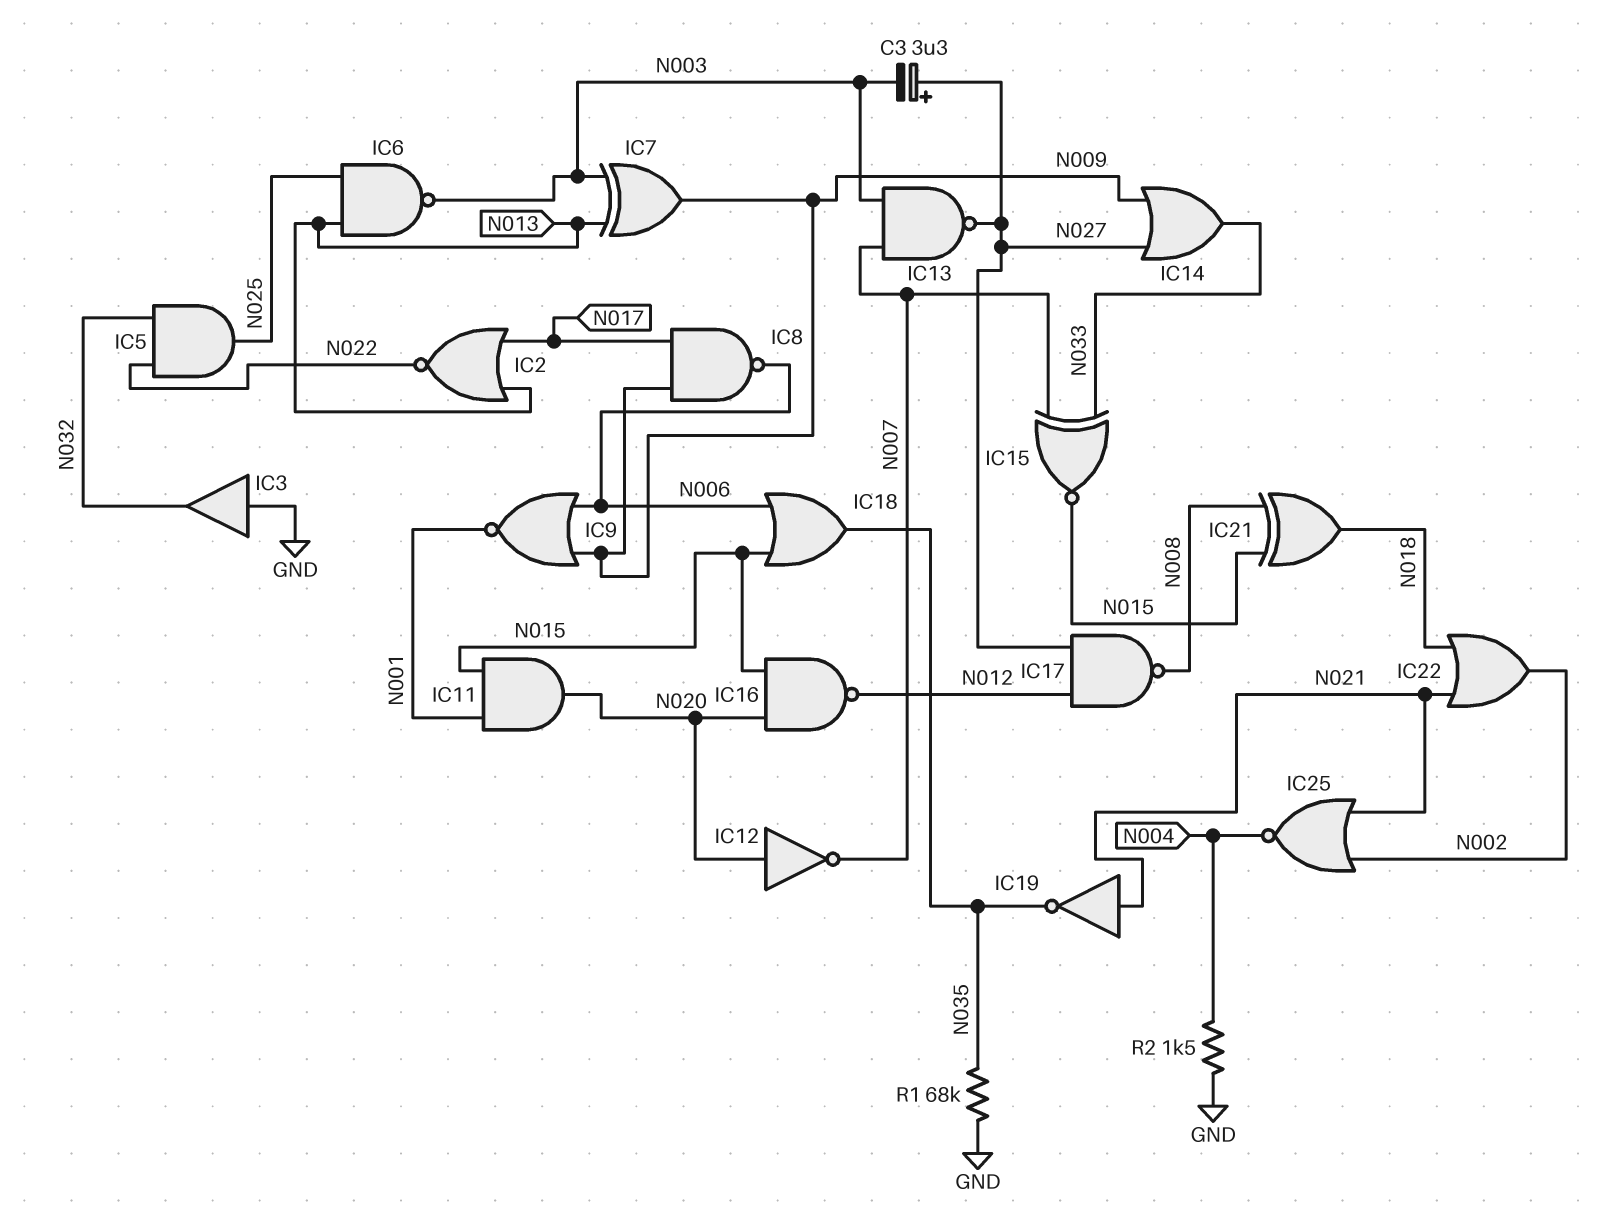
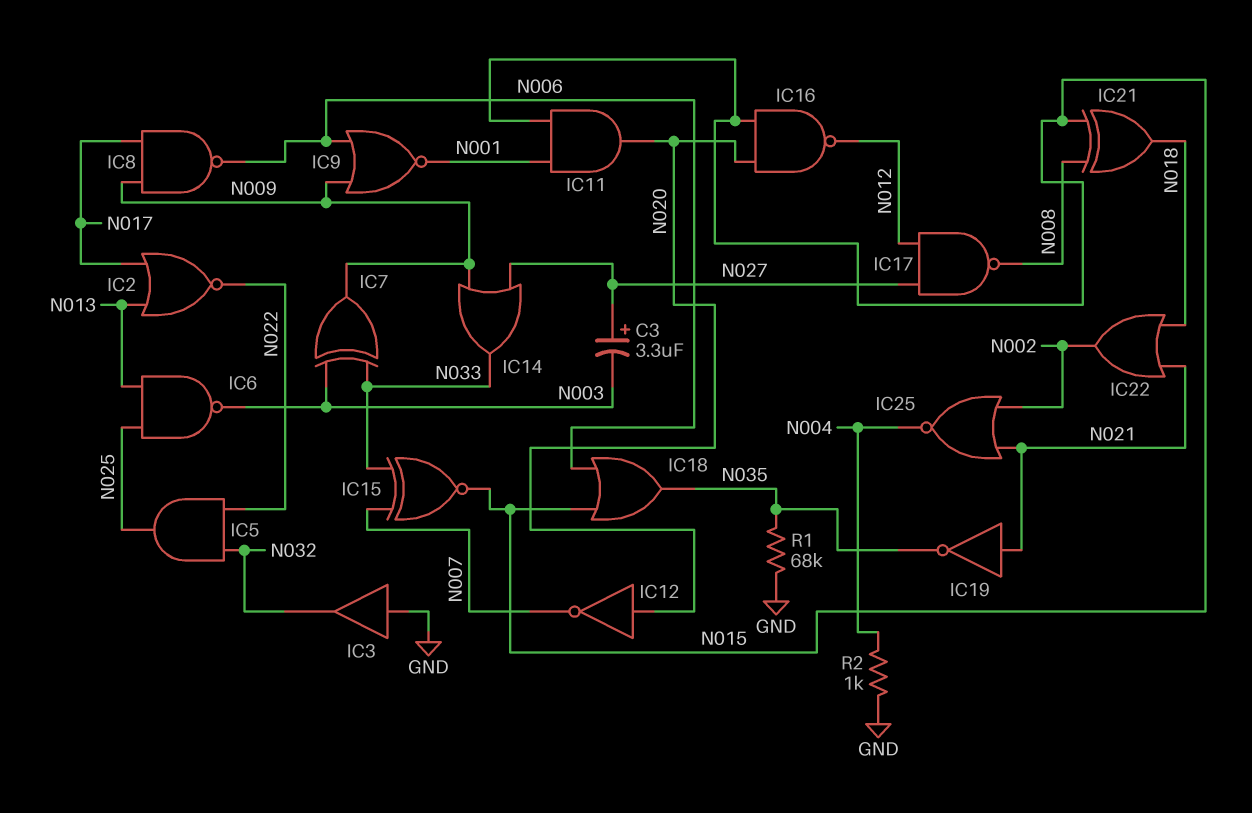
IC7: XOR (in N003, in N013, out N009) -> XOR (in N003, in N033, out N009)
IC13: NAND (in N003, in N007, out N027) -> none
R2: 1.5k (GND, N004) -> 1k (GND, N004)

